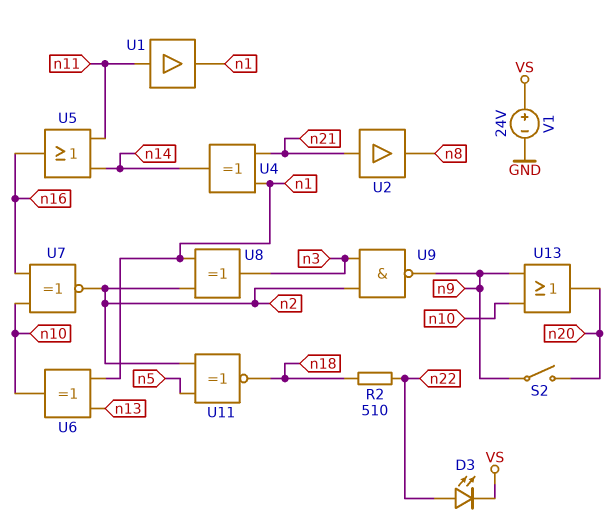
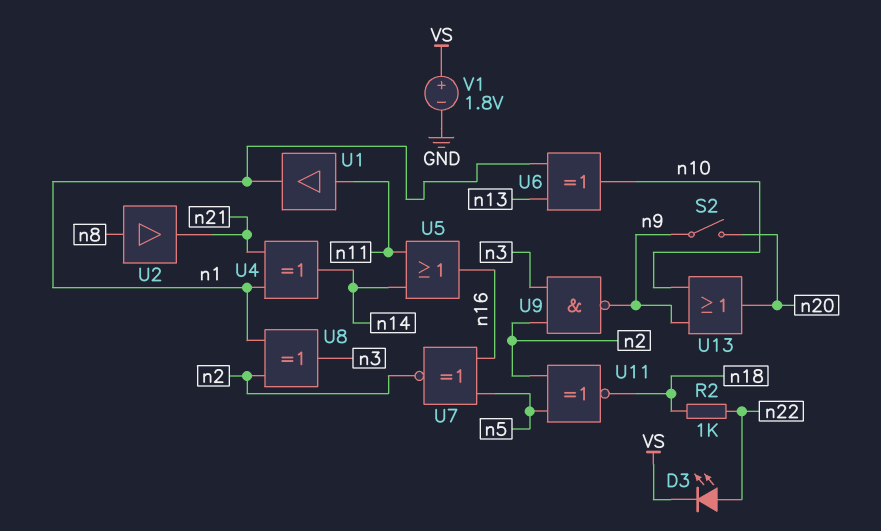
R2: 510 (n18, n22) -> 1k (n18, n22)
U2: buffer (in n21, out n8) -> buffer (in n8, out n21)
U7: XNOR (in n10, in n16, out n2) -> XNOR (in n5, in n16, out n2)
V1: 24V (plus VS, minus GND) -> 1.8V (plus VS, minus GND)

